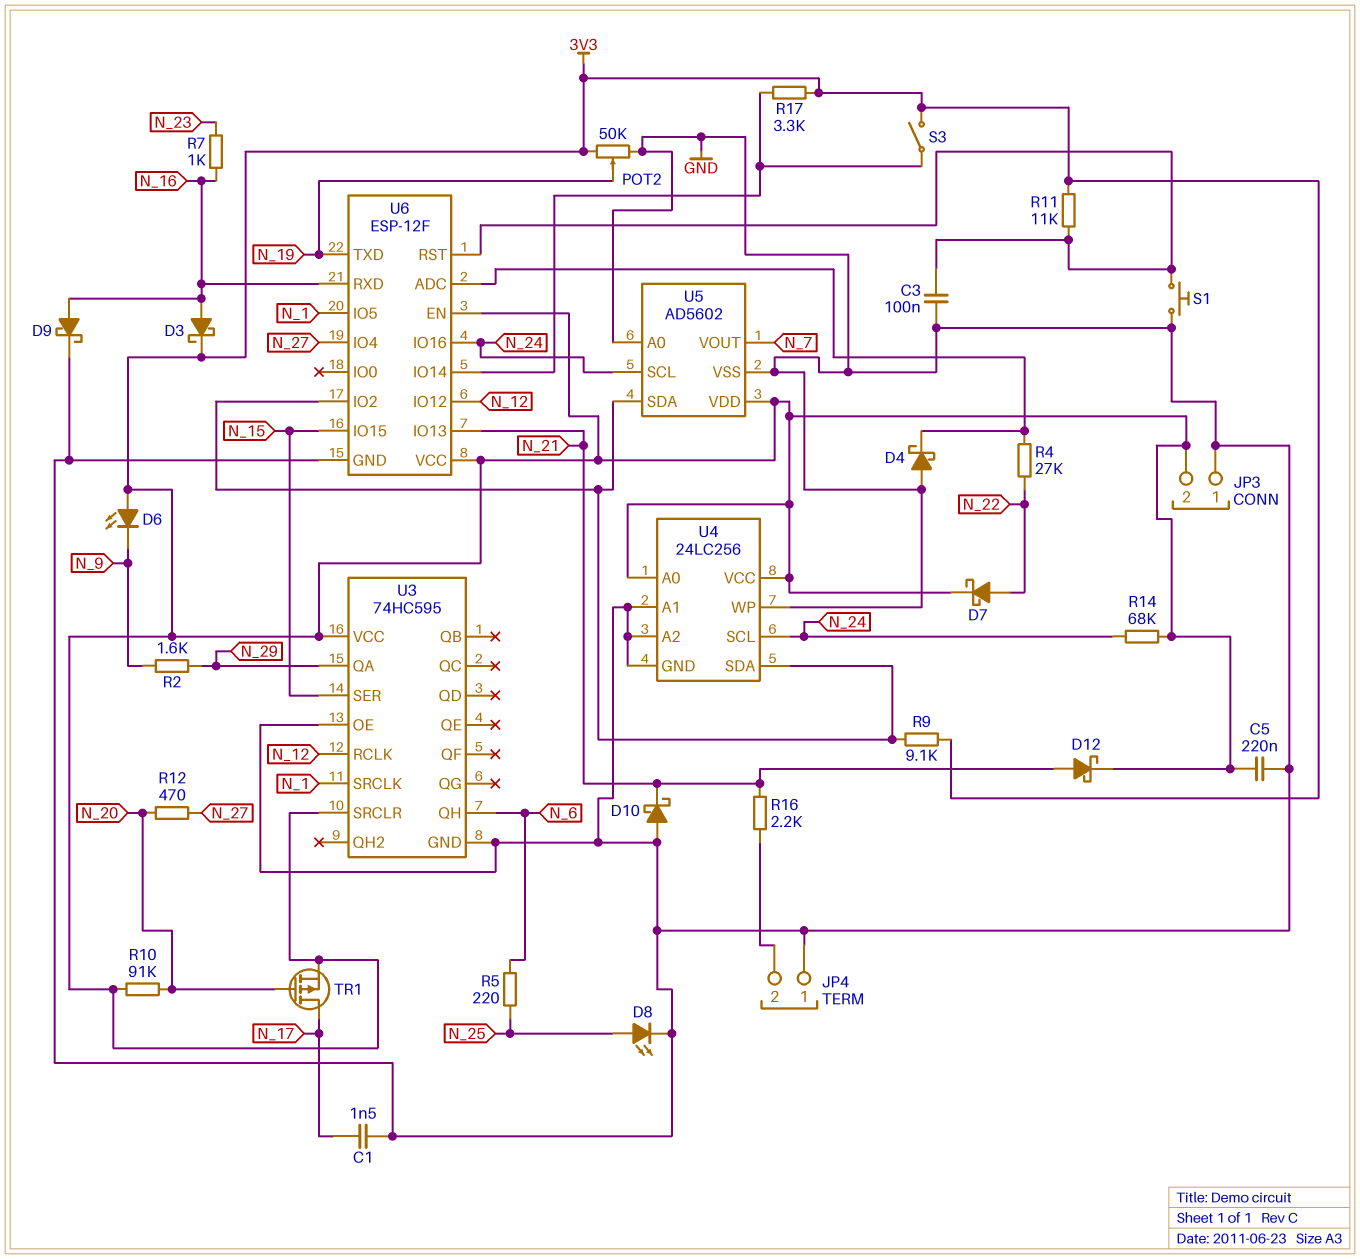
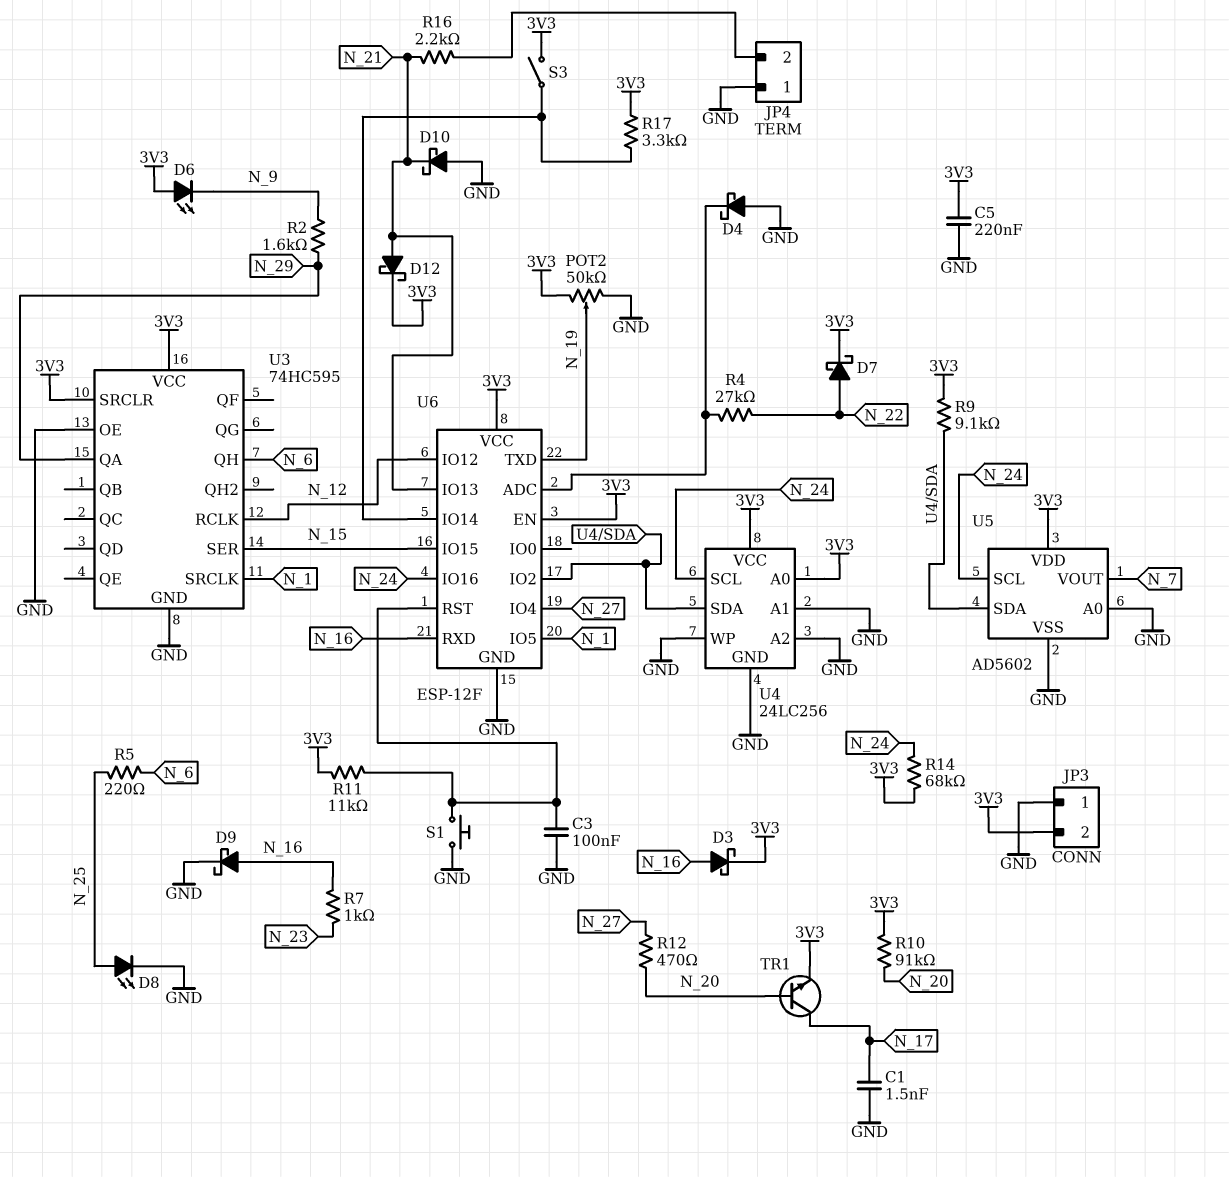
TR1: PMOS (G N_20, D N_17, S 3V3) -> NPN (B N_20, C N_17, E 3V3)

